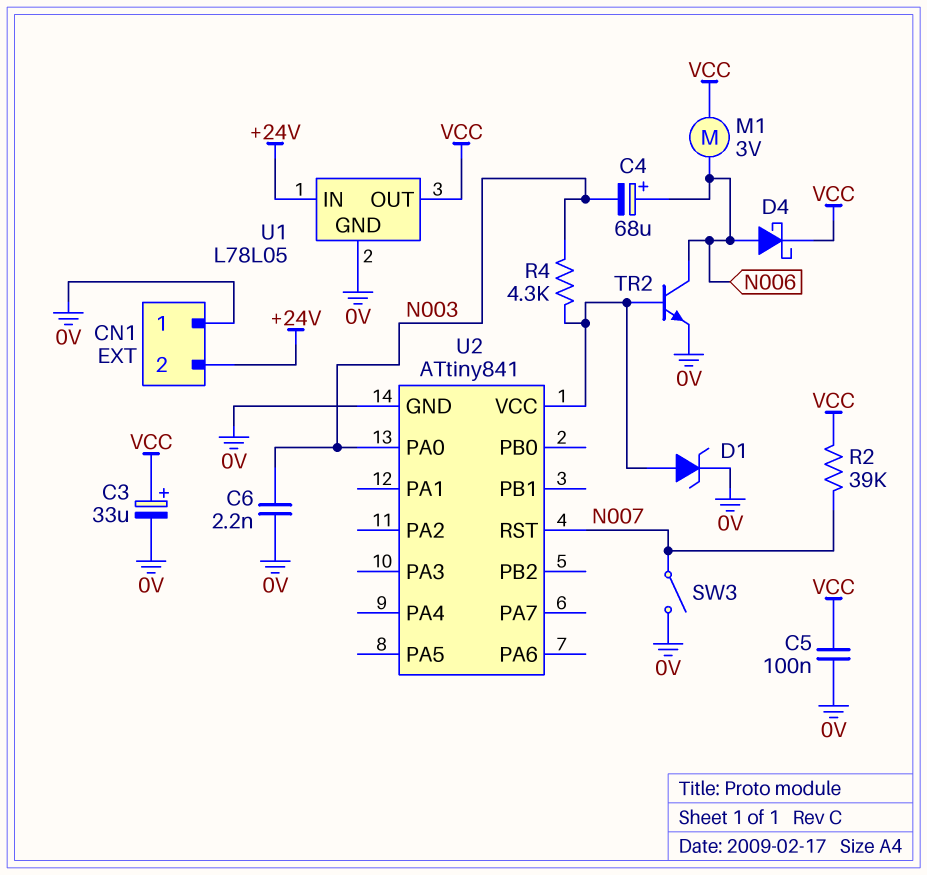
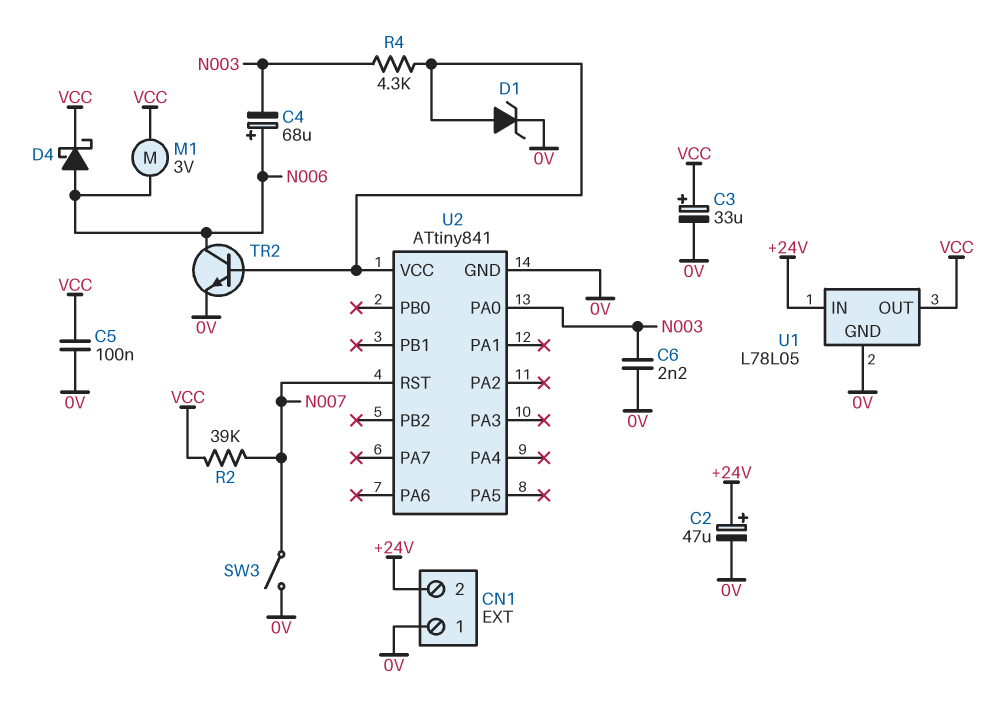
C2: none -> 47uF (plus +24V, minus 0V)

